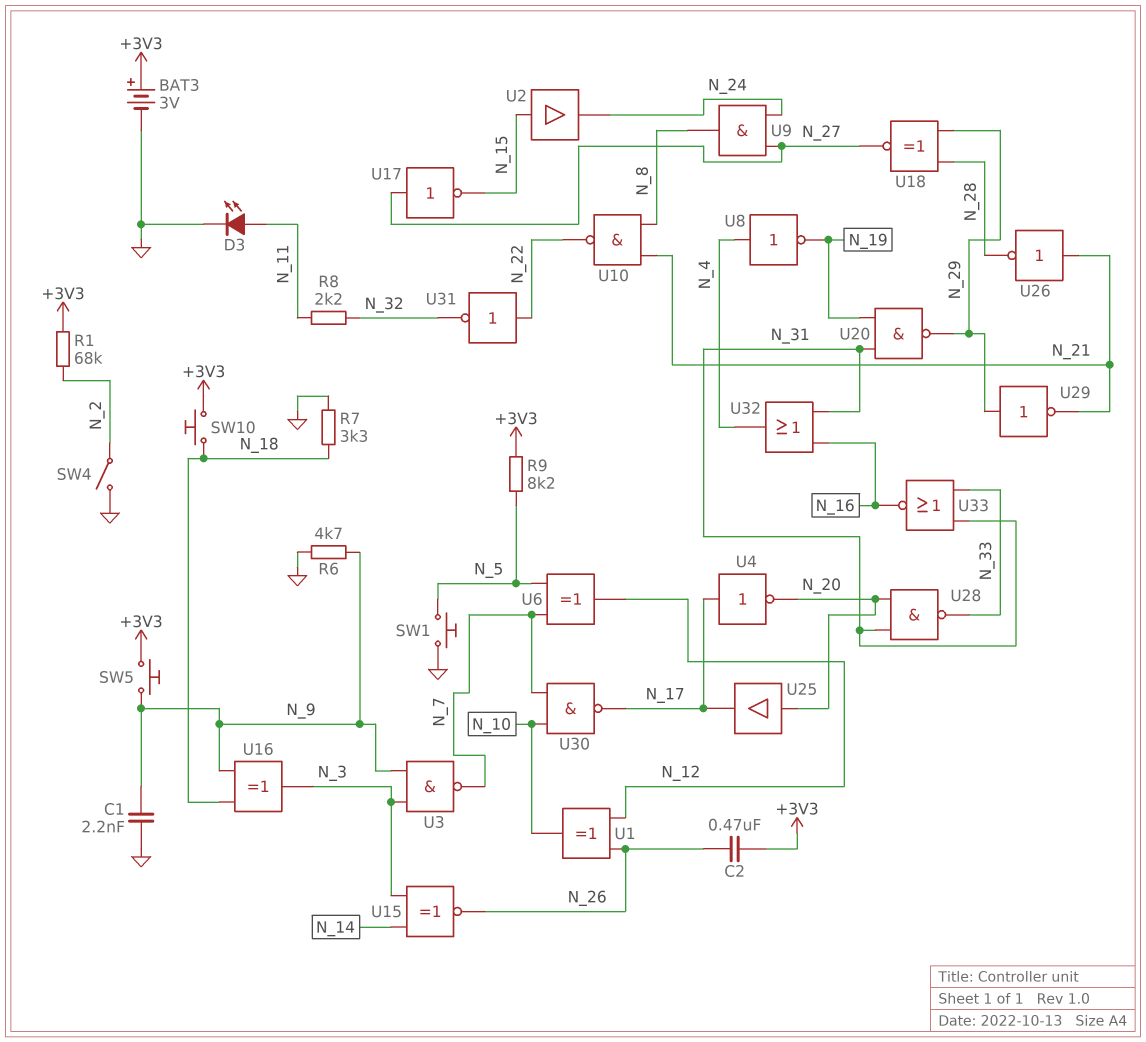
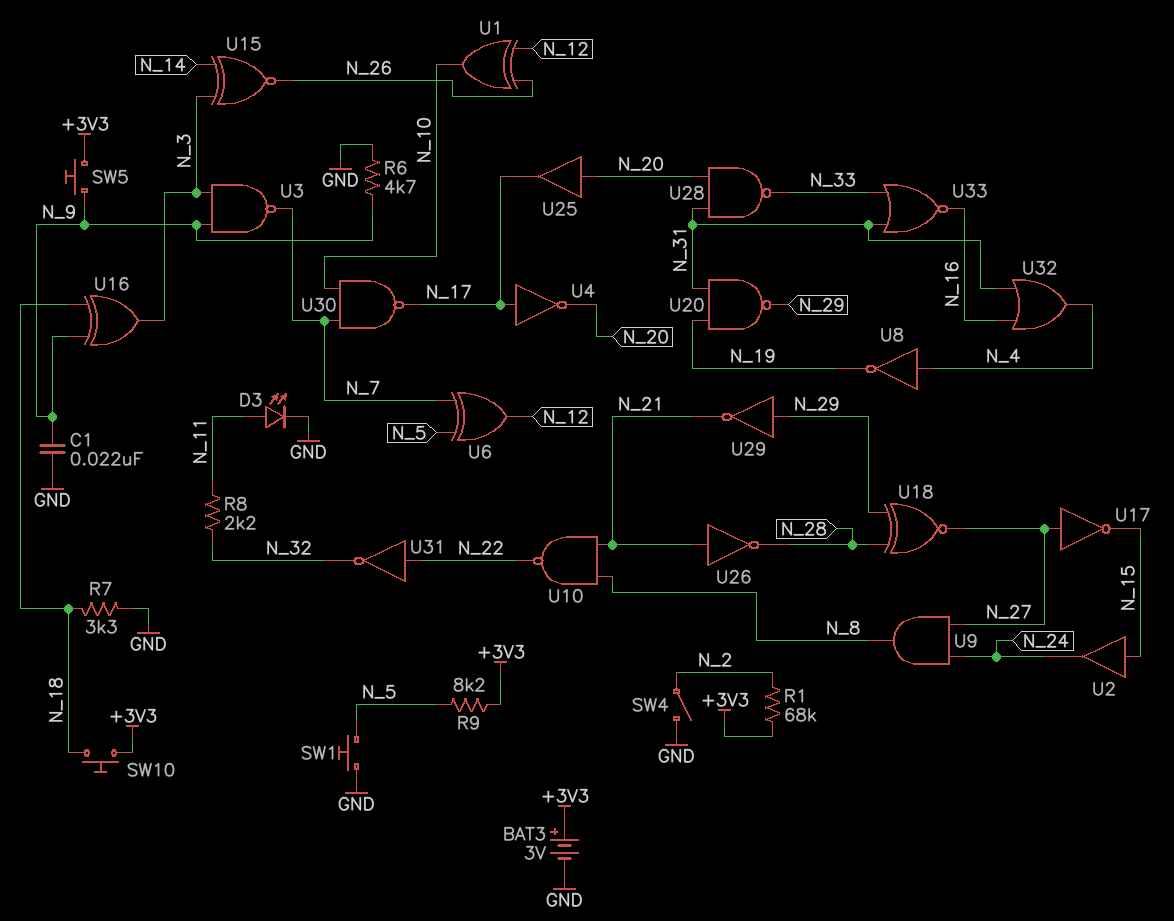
C1: 2.2nF (GND, N_9) -> 22nF (GND, N_9)
C2: 470nF (+3V3, N_26) -> none

